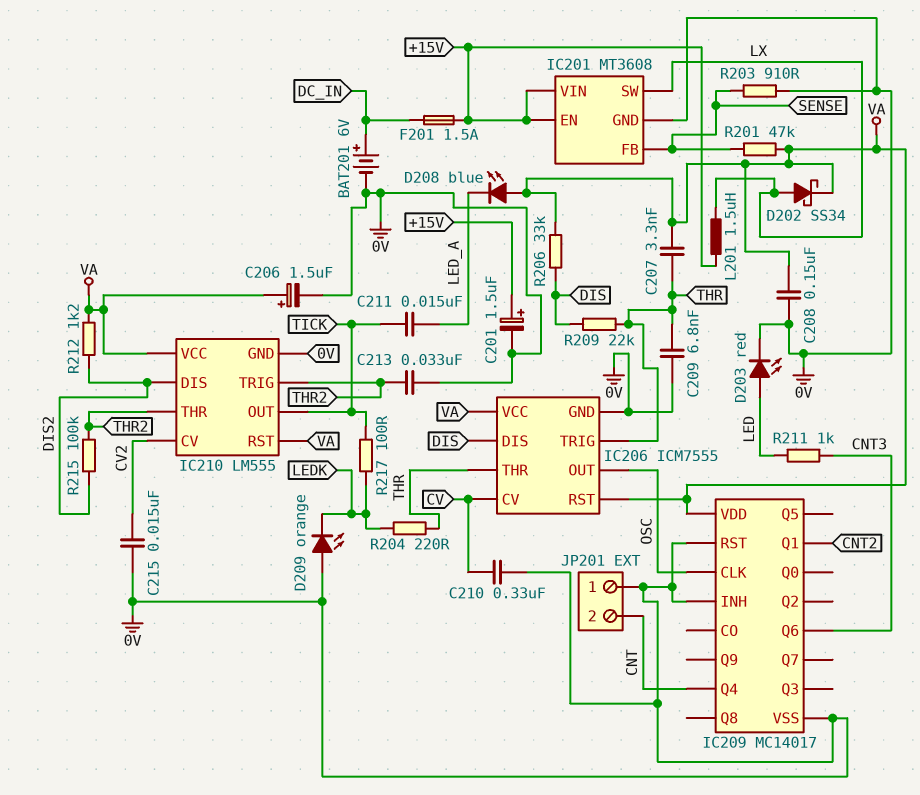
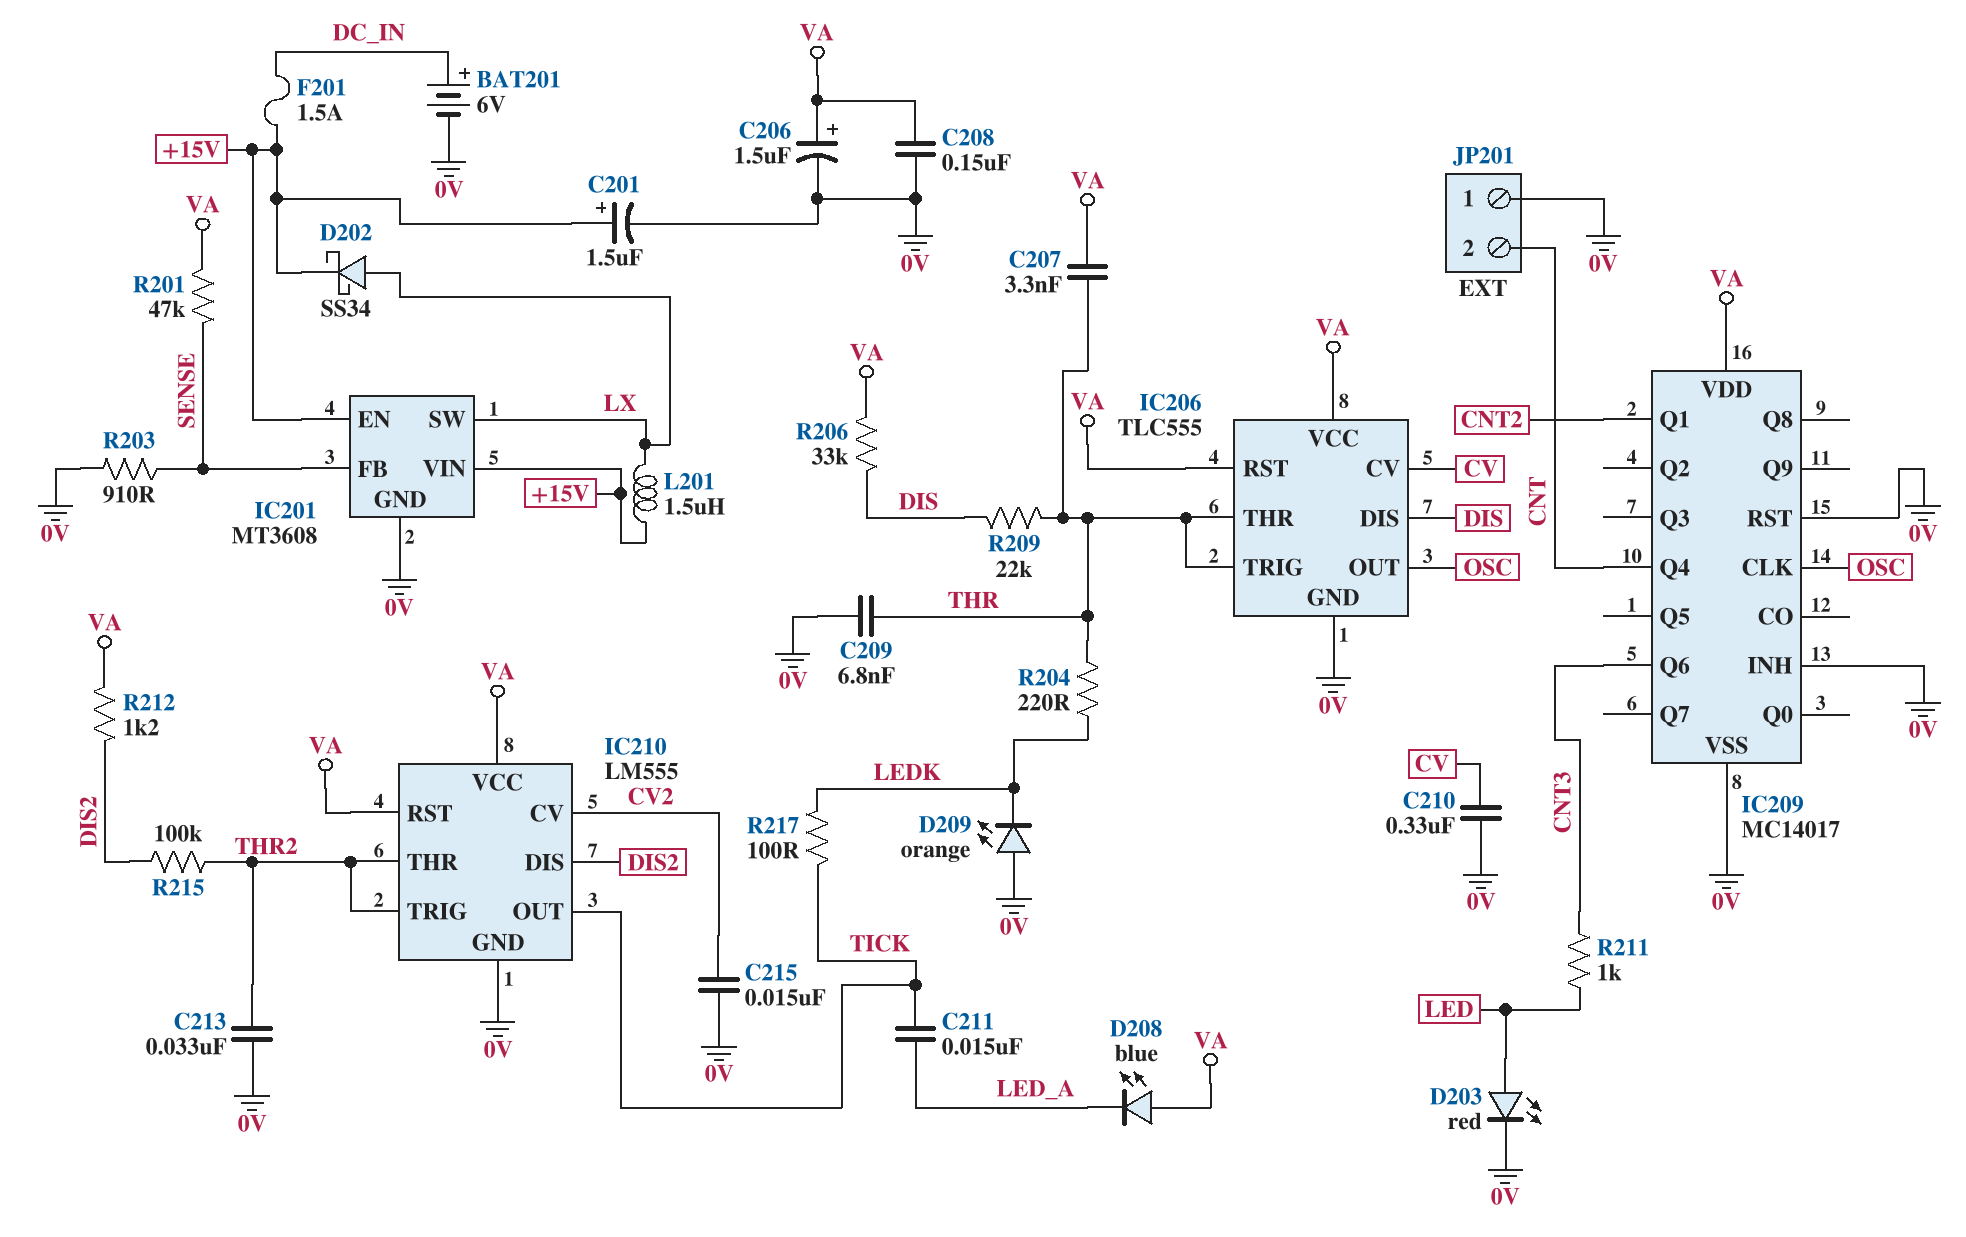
D202: schottky SS34 (A LX, K VA) -> schottky SS34 (A LX, K +15V)
IC206: ICM7555 -> TLC555

